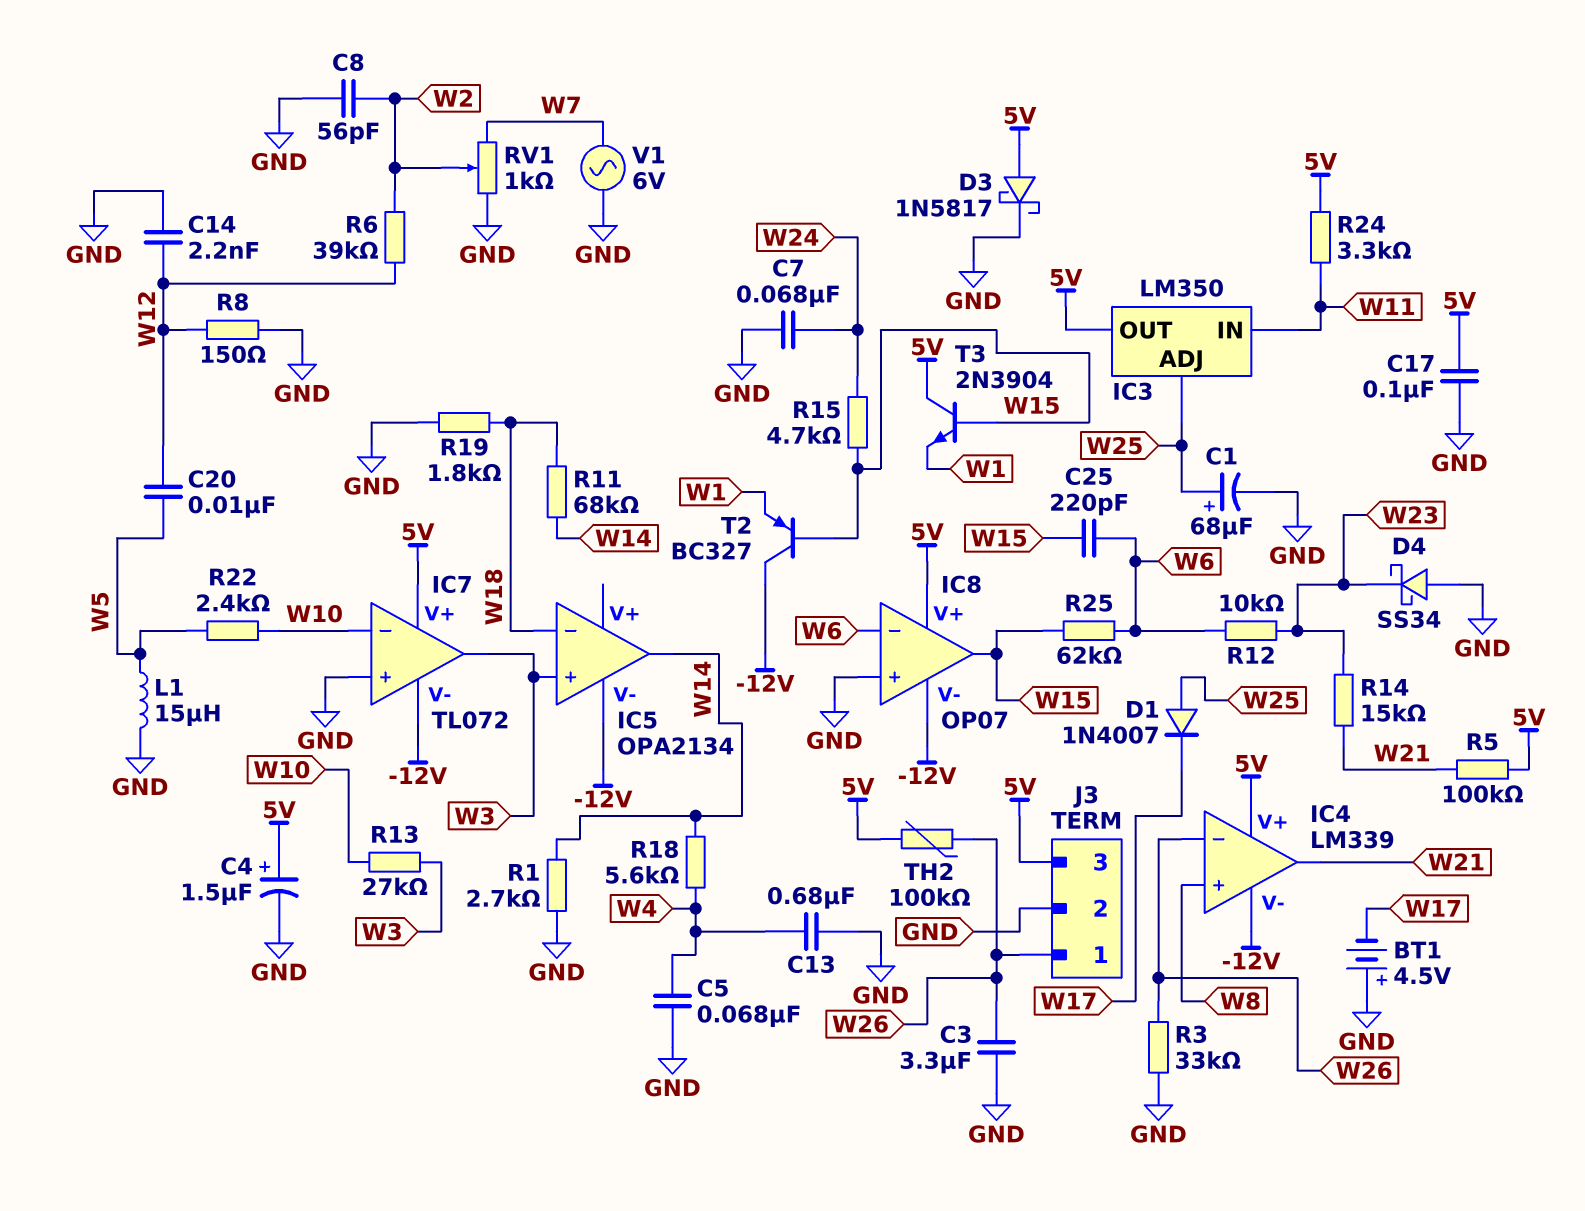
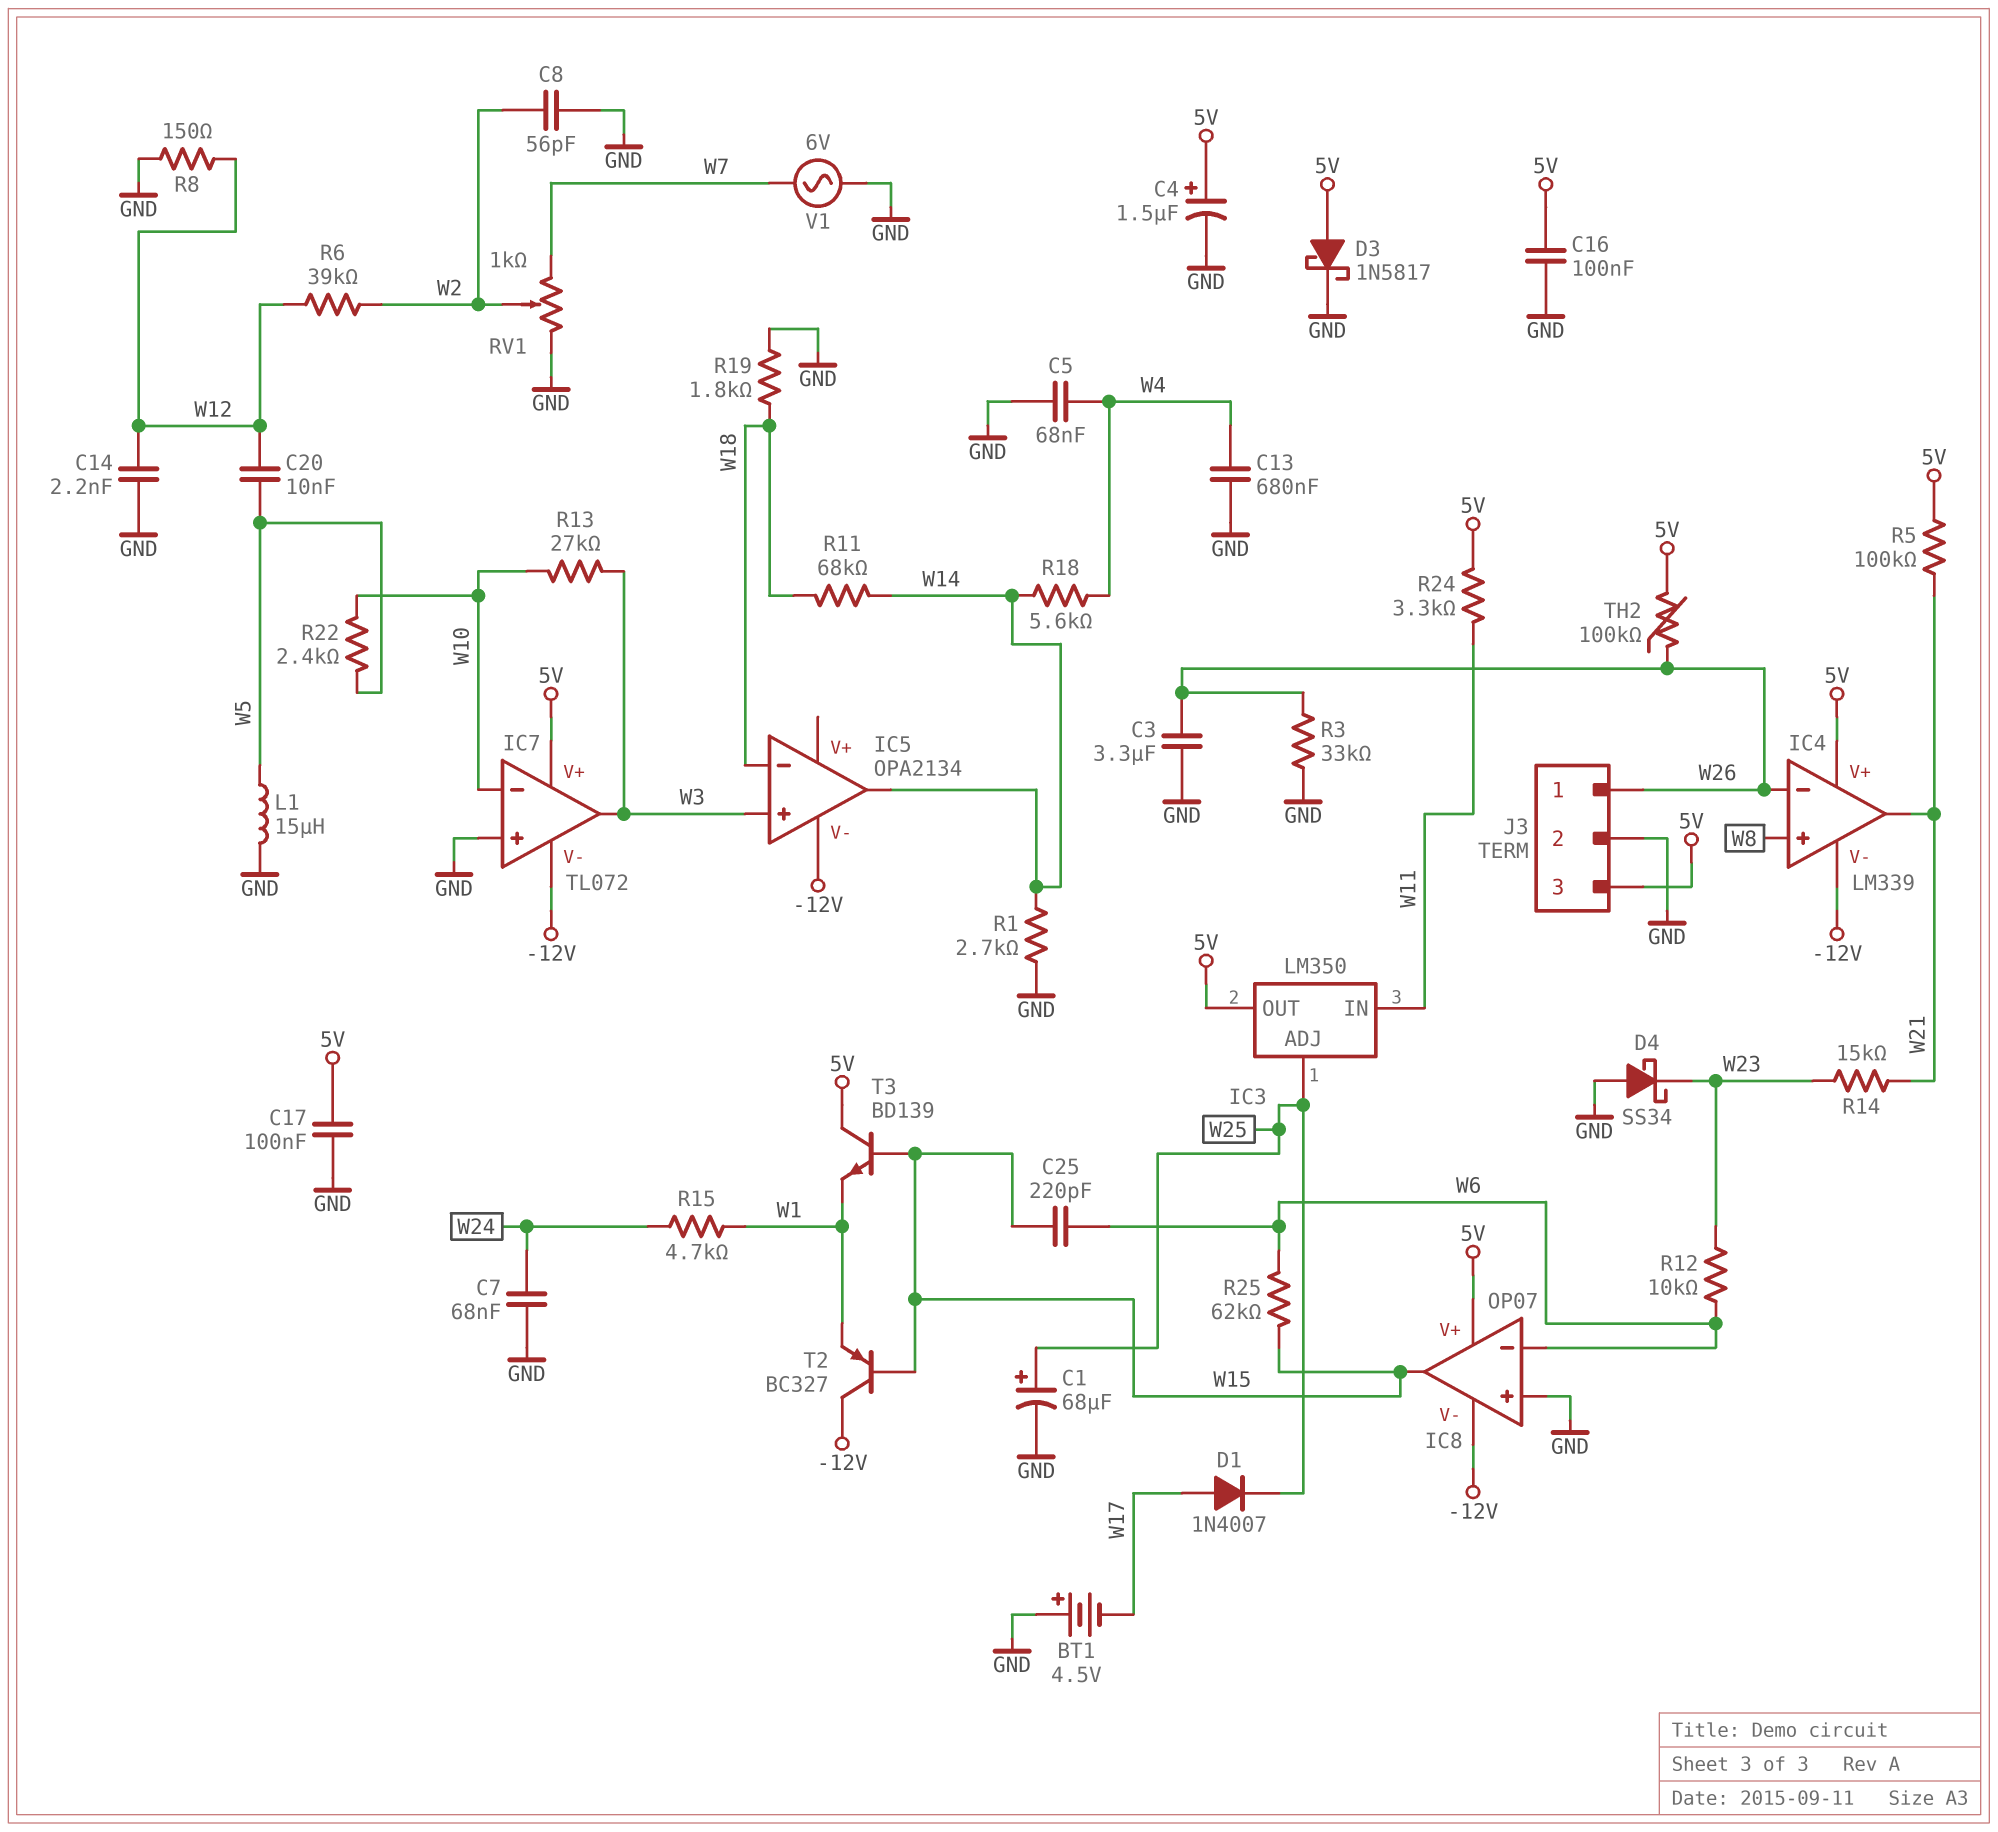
C16: none -> 100nF (5V, GND)
D1: diode 1N4007 (A W25, K W17) -> diode 1N4007 (A W17, K W25)
R15: 4.7k (W15, W24) -> 4.7k (W1, W24)
T3: NPN 2N3904 (B W15, C 5V, E W1) -> NPN BD139 (B W15, C 5V, E W1)

